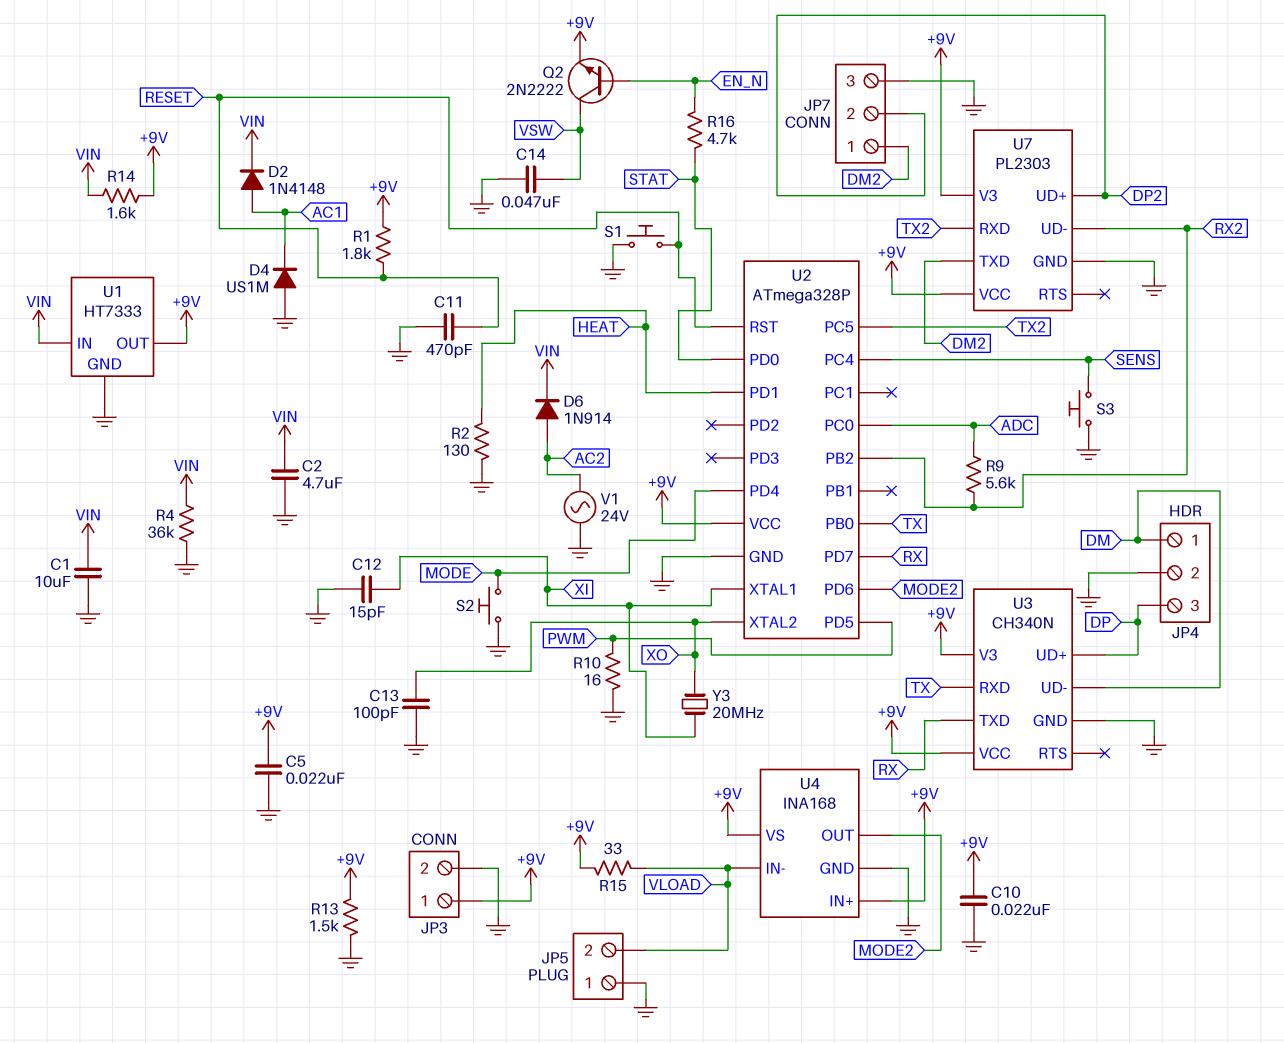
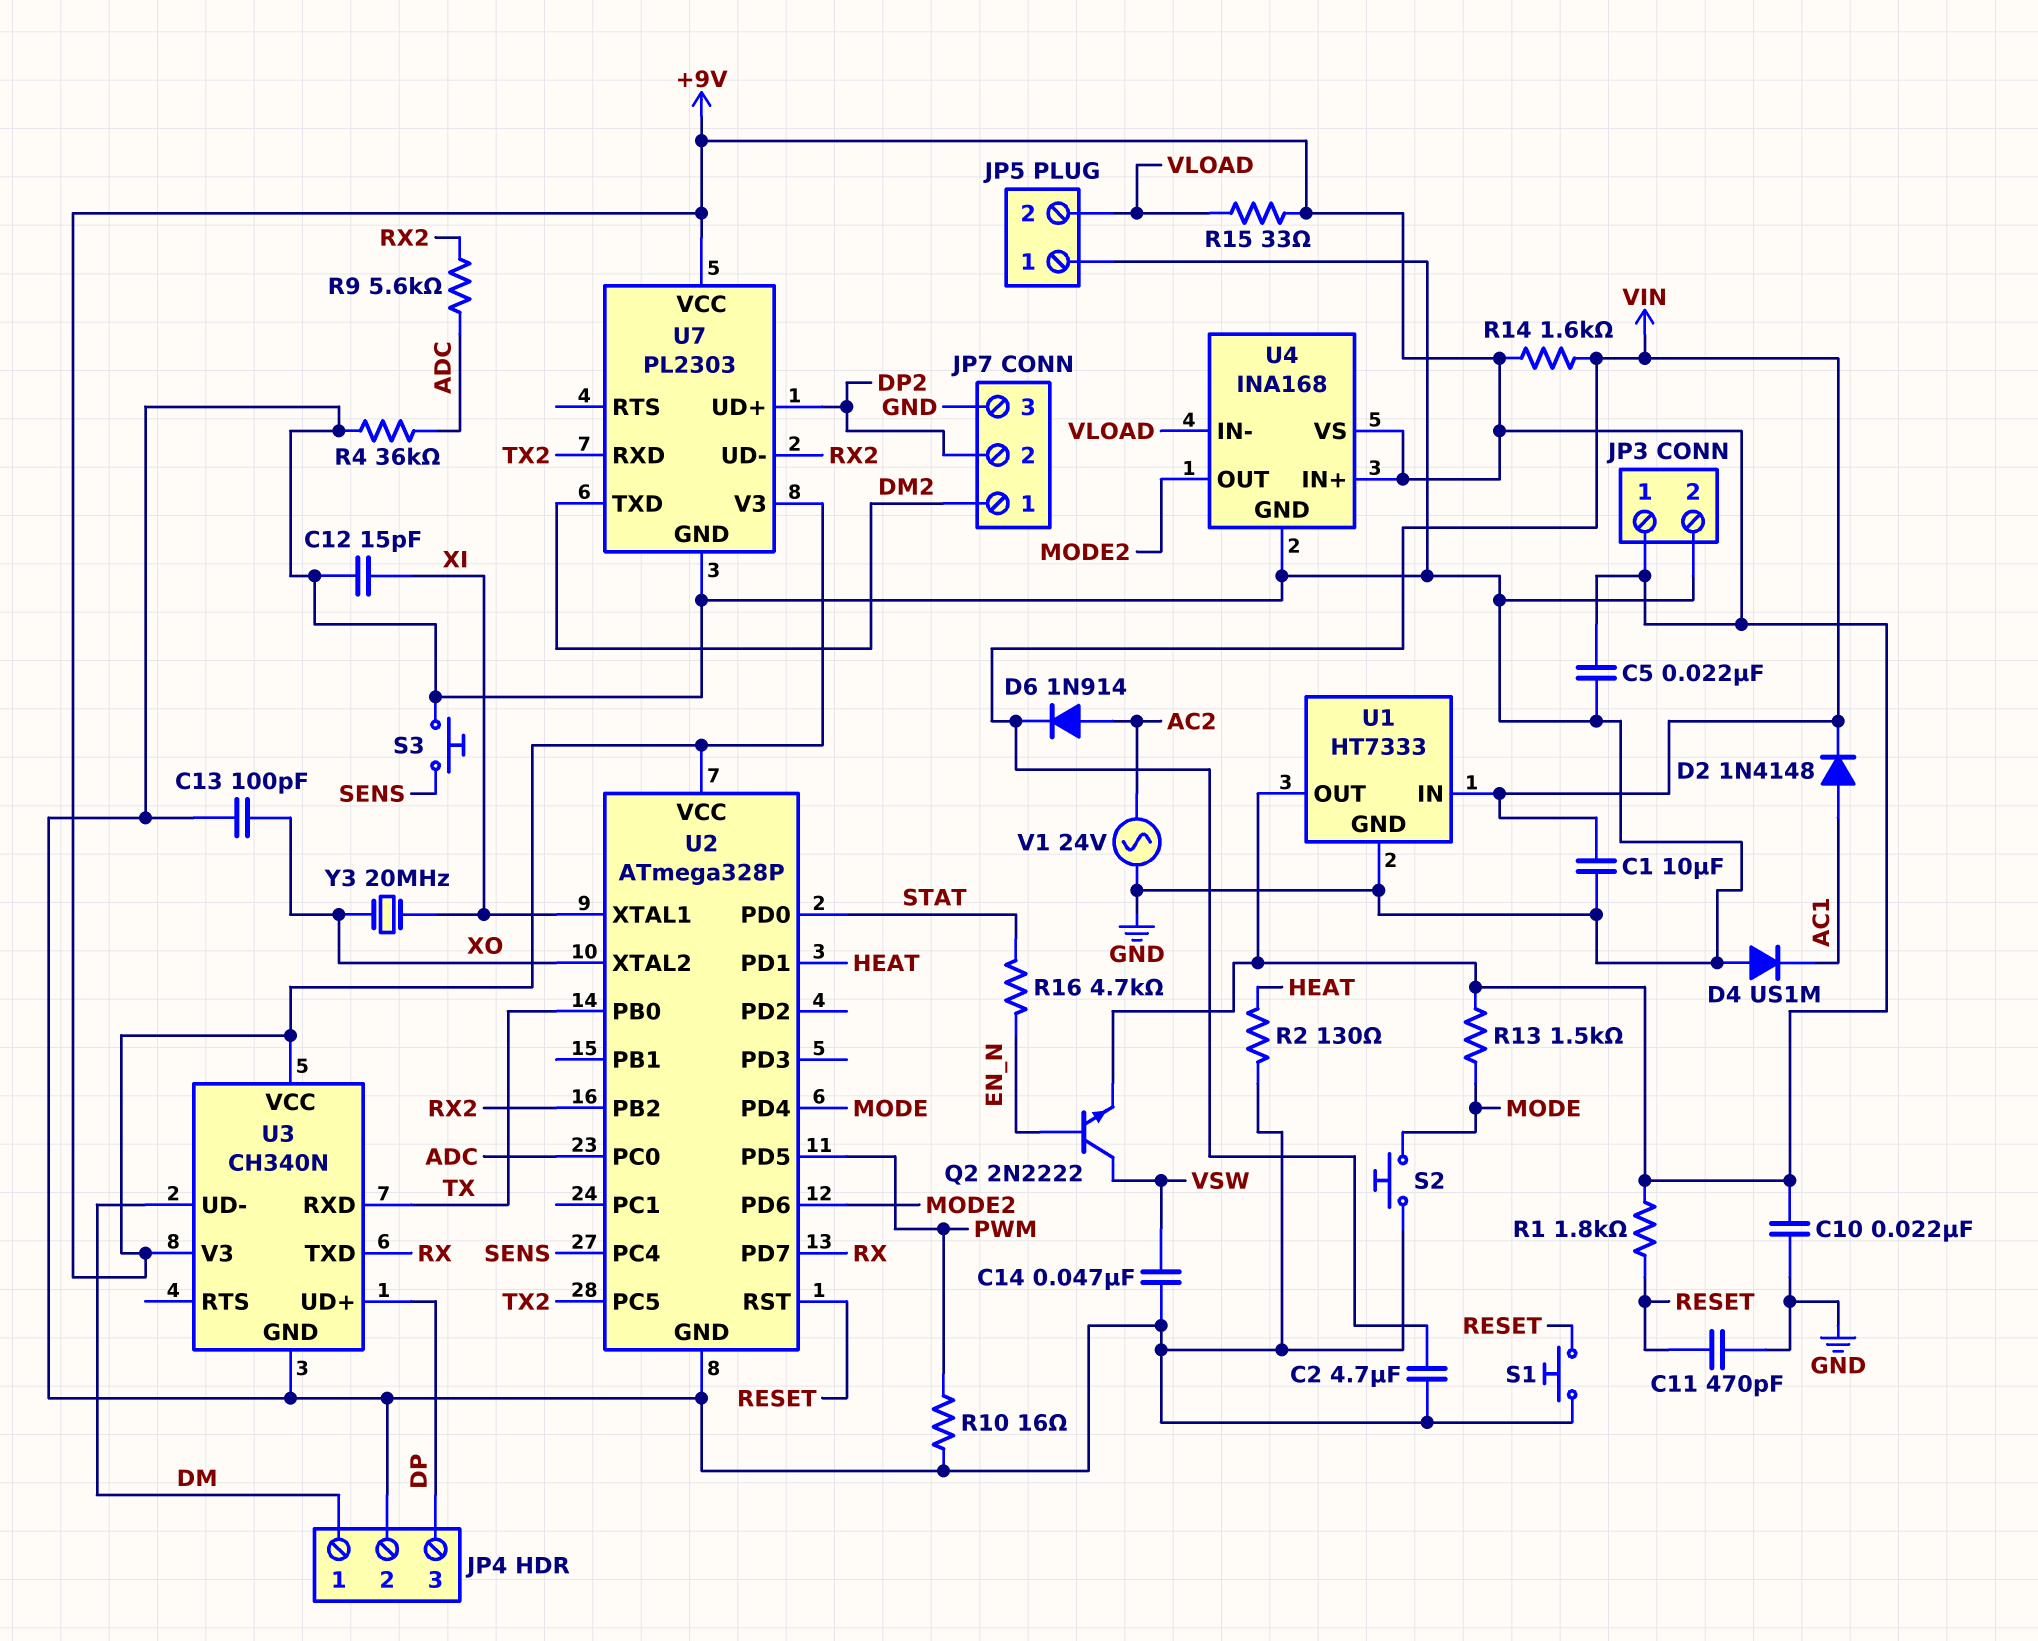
R4: 36k (GND, VIN) -> 36k (ADC, GND)
R13: 1.5k (+9V, GND) -> 1.5k (+9V, MODE)

